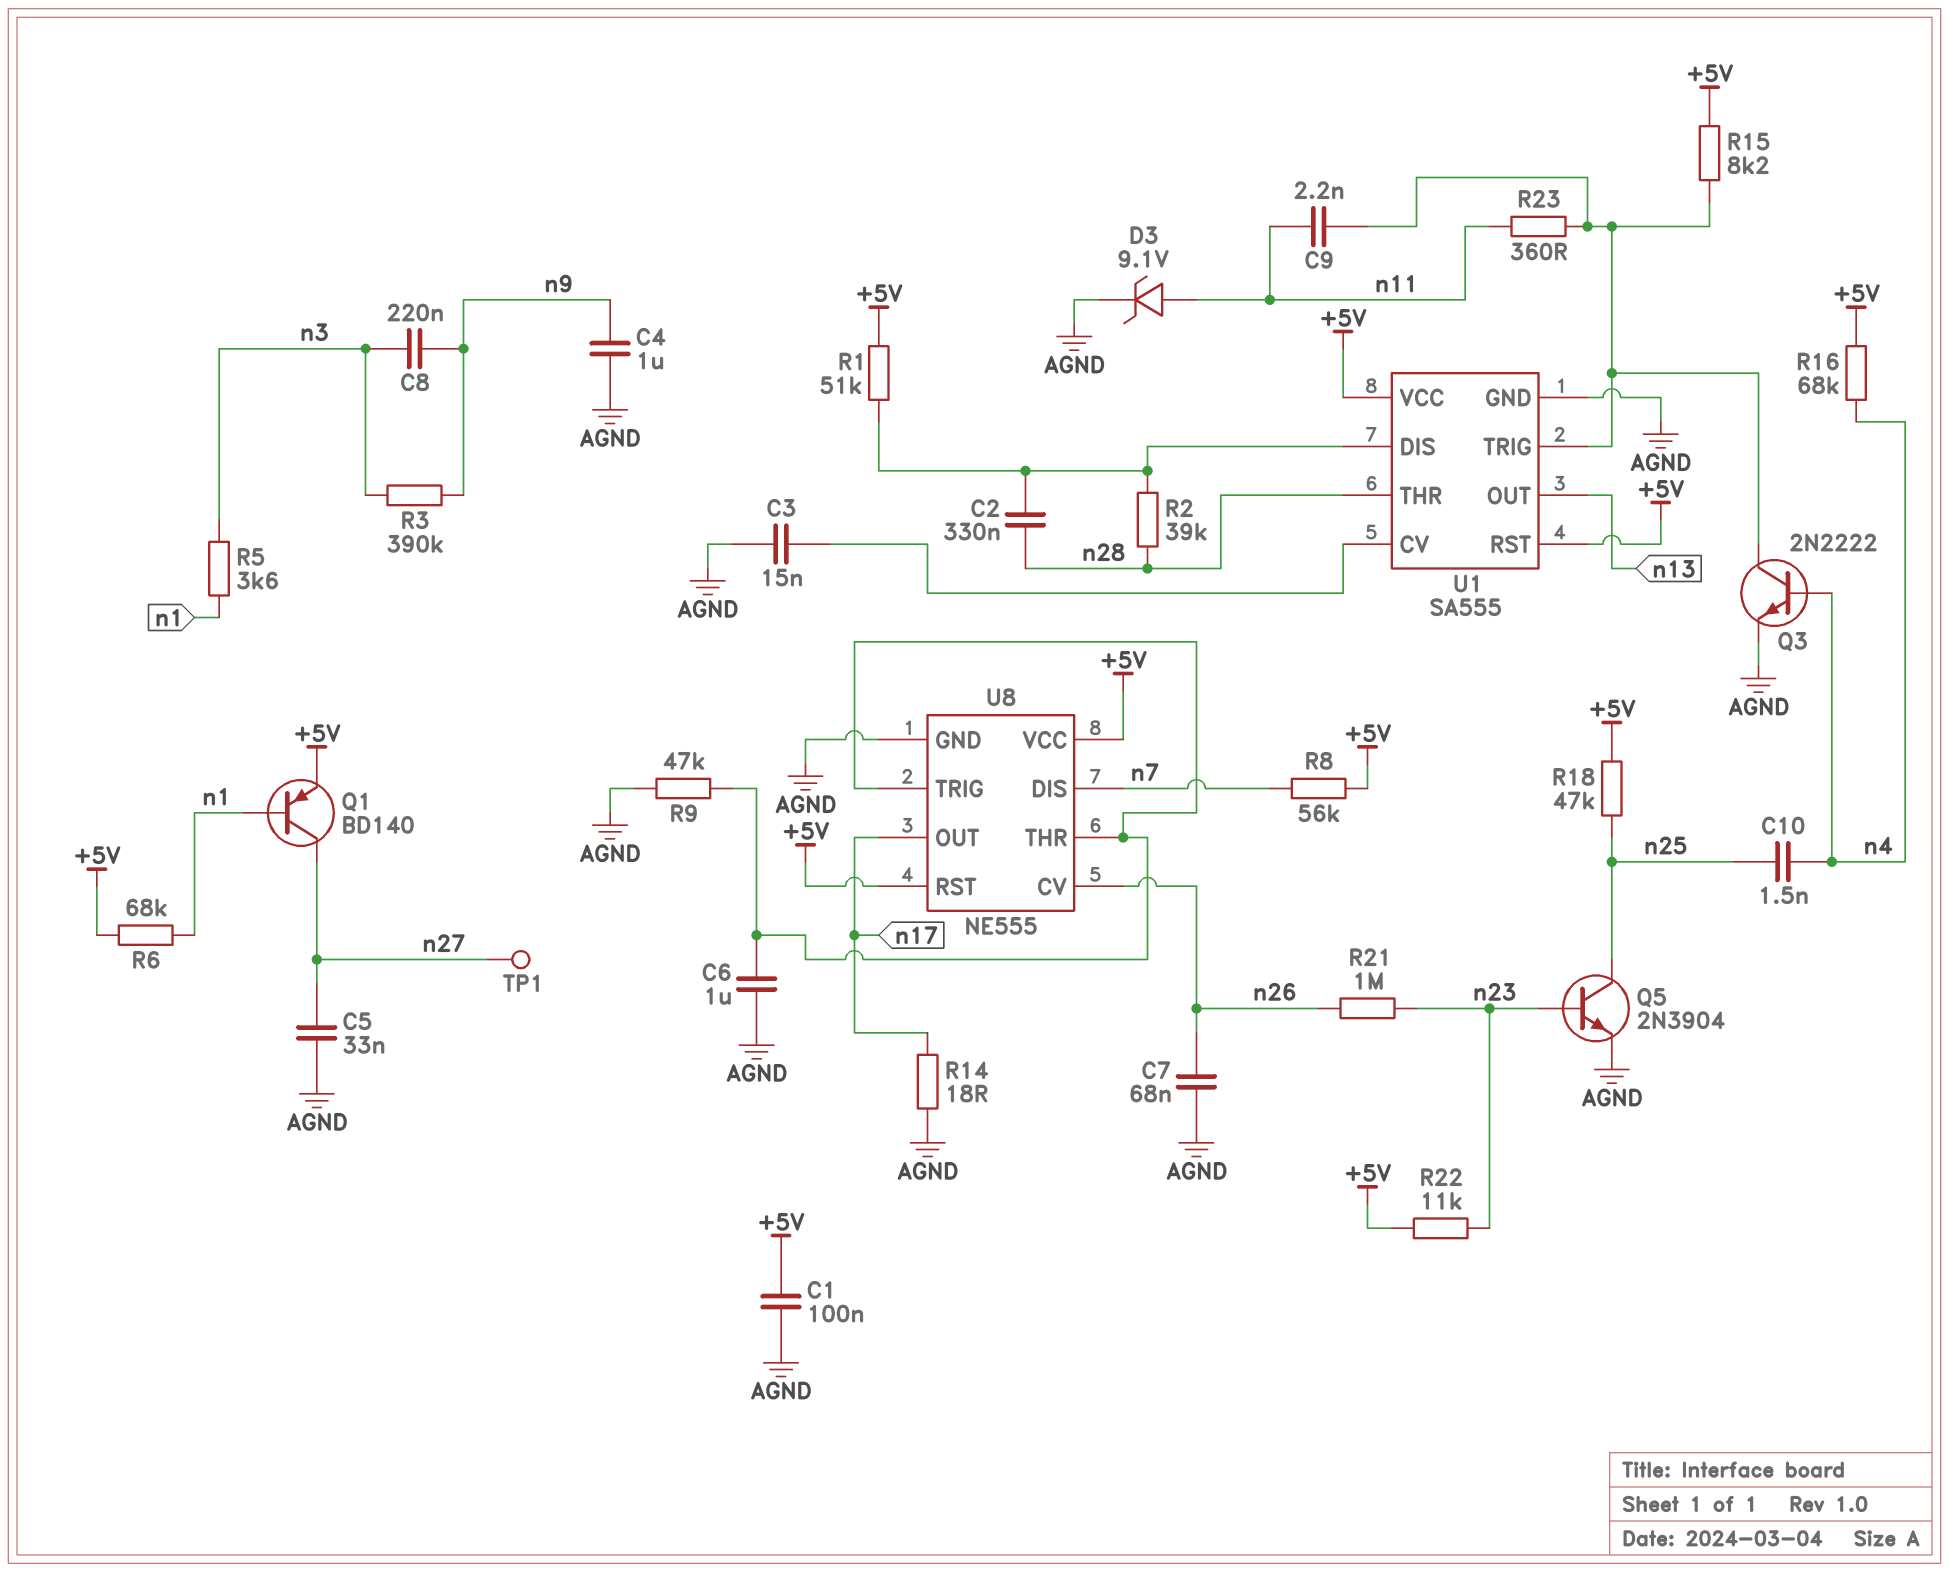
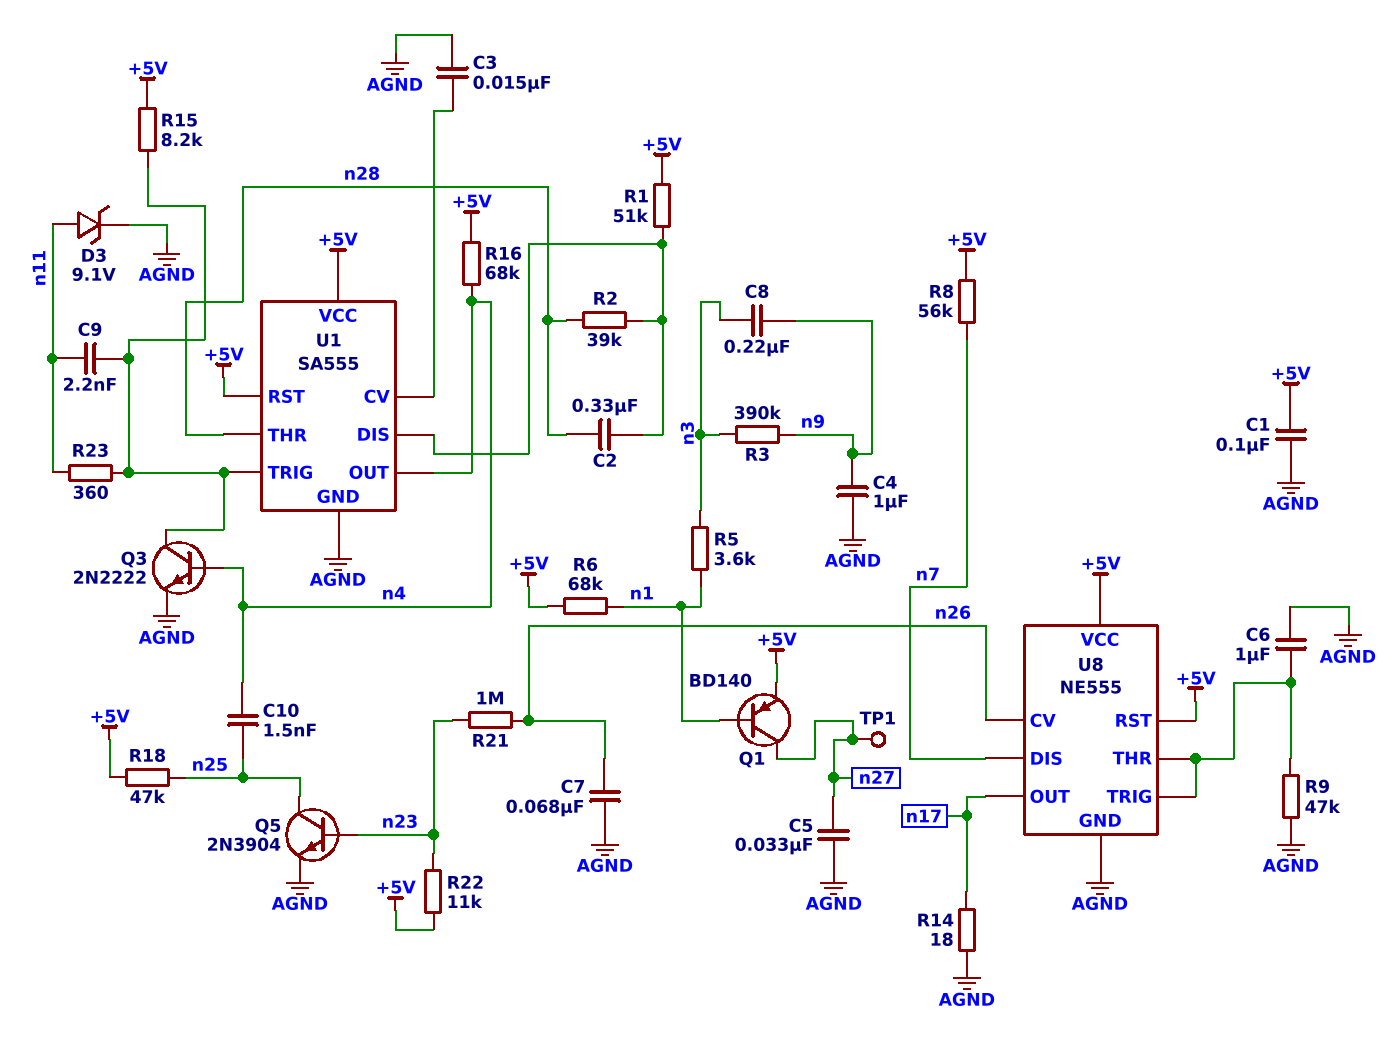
U1 pin OUT: n13 -> n4

